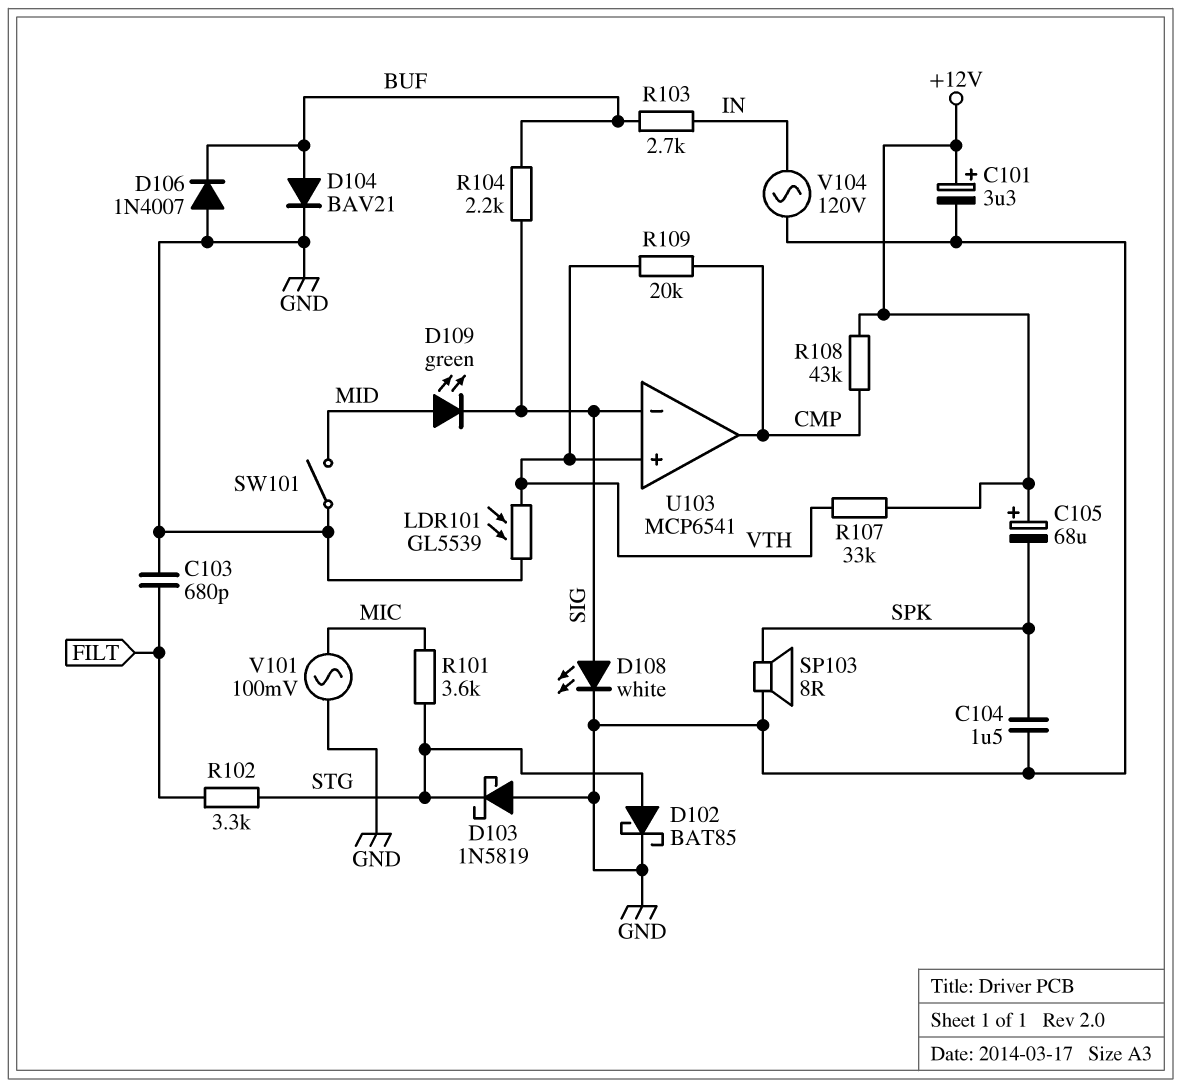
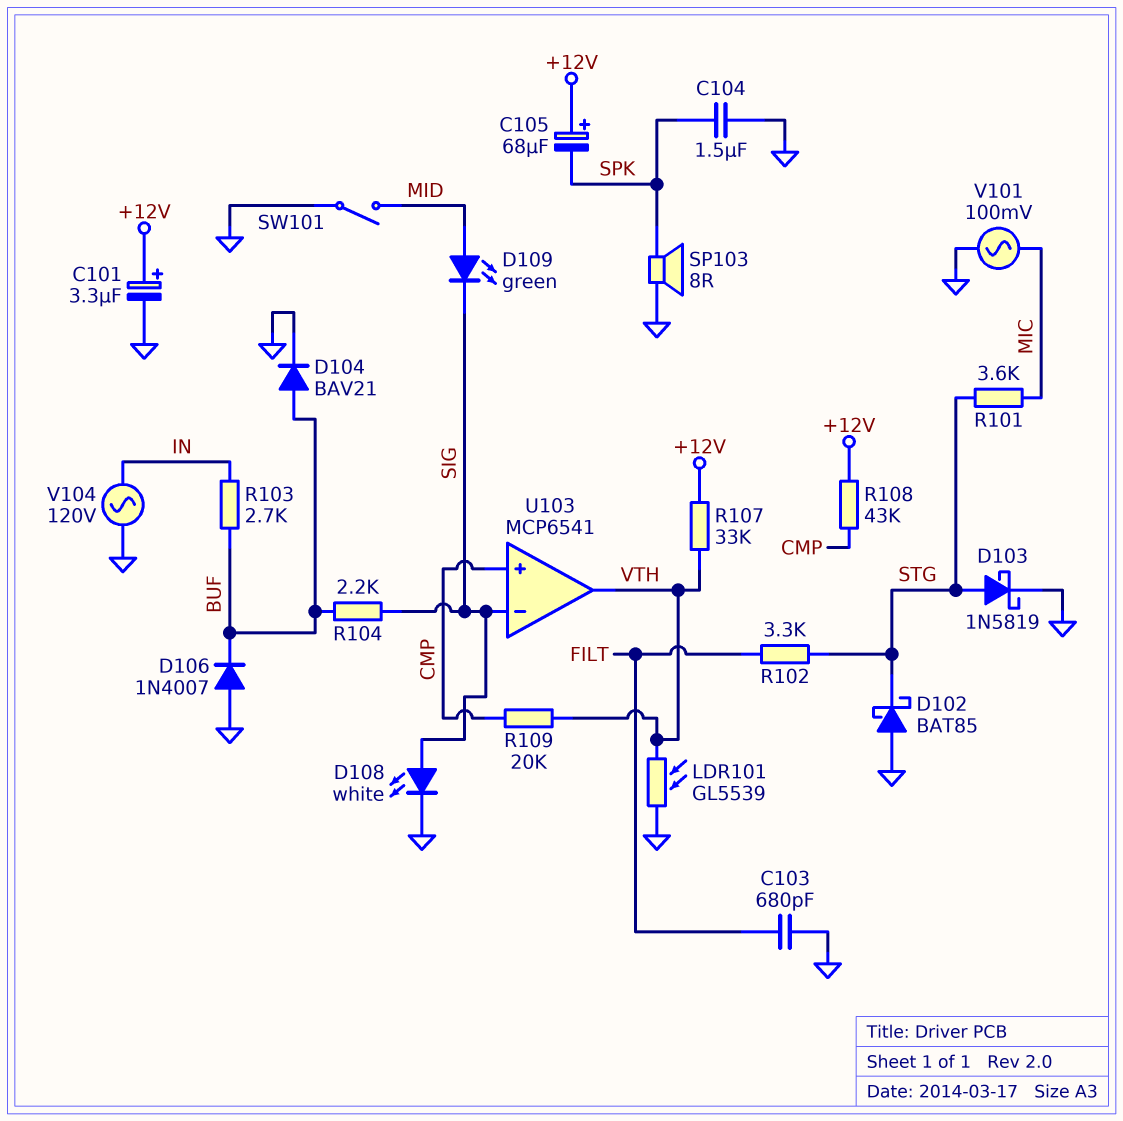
D102: schottky BAT85 (A STG, K GND) -> schottky BAT85 (A GND, K STG)
D103: schottky 1N5819 (A GND, K STG) -> schottky 1N5819 (A STG, K GND)
U103 pin in+: VTH -> CMP
U103 pin out: CMP -> VTH

